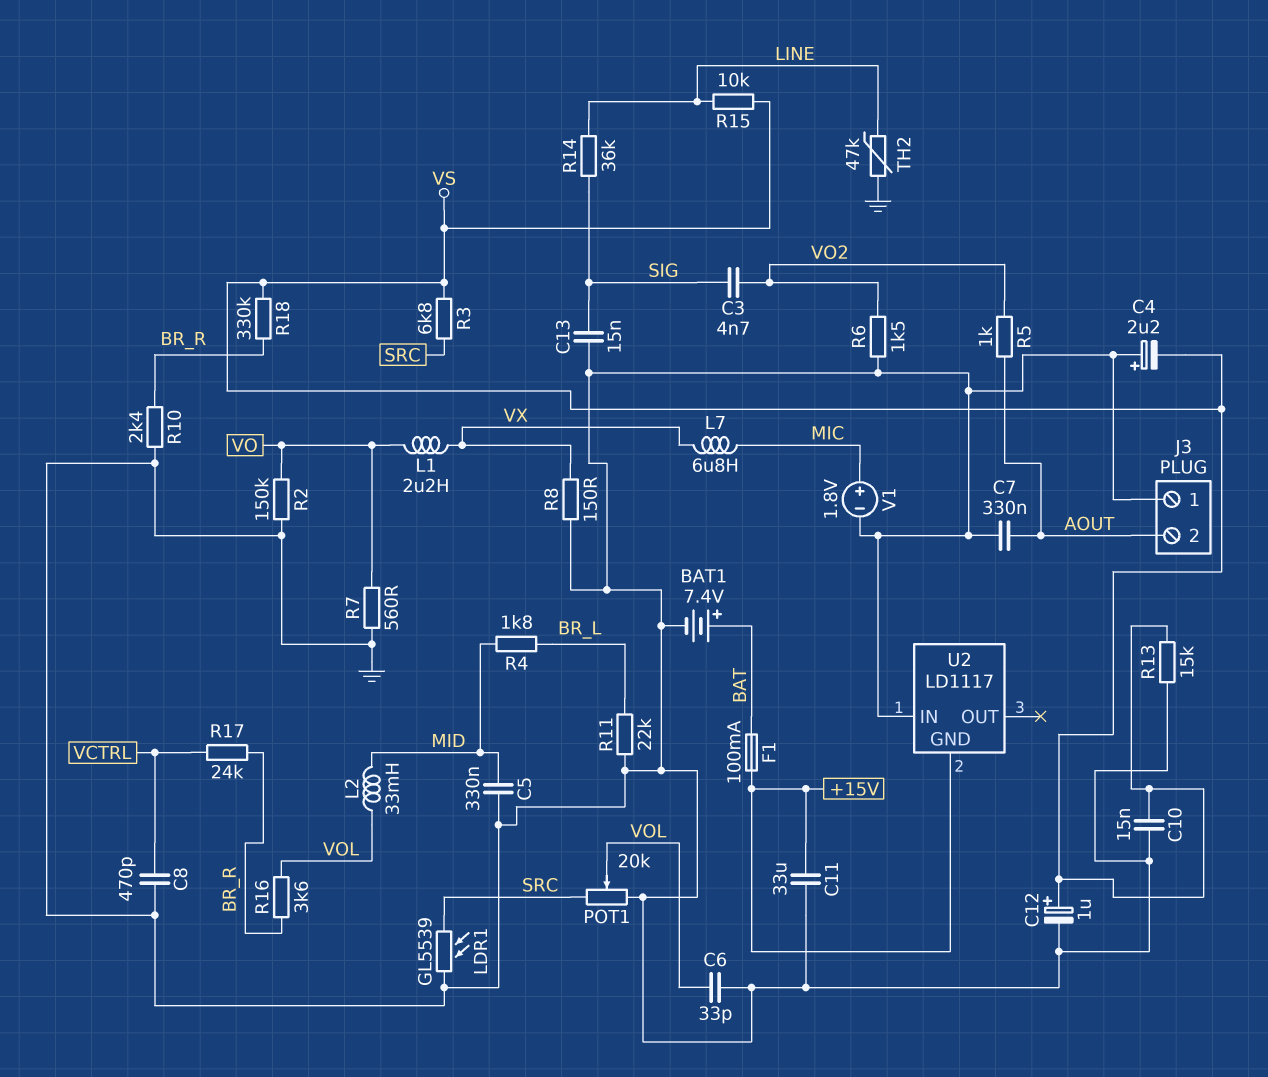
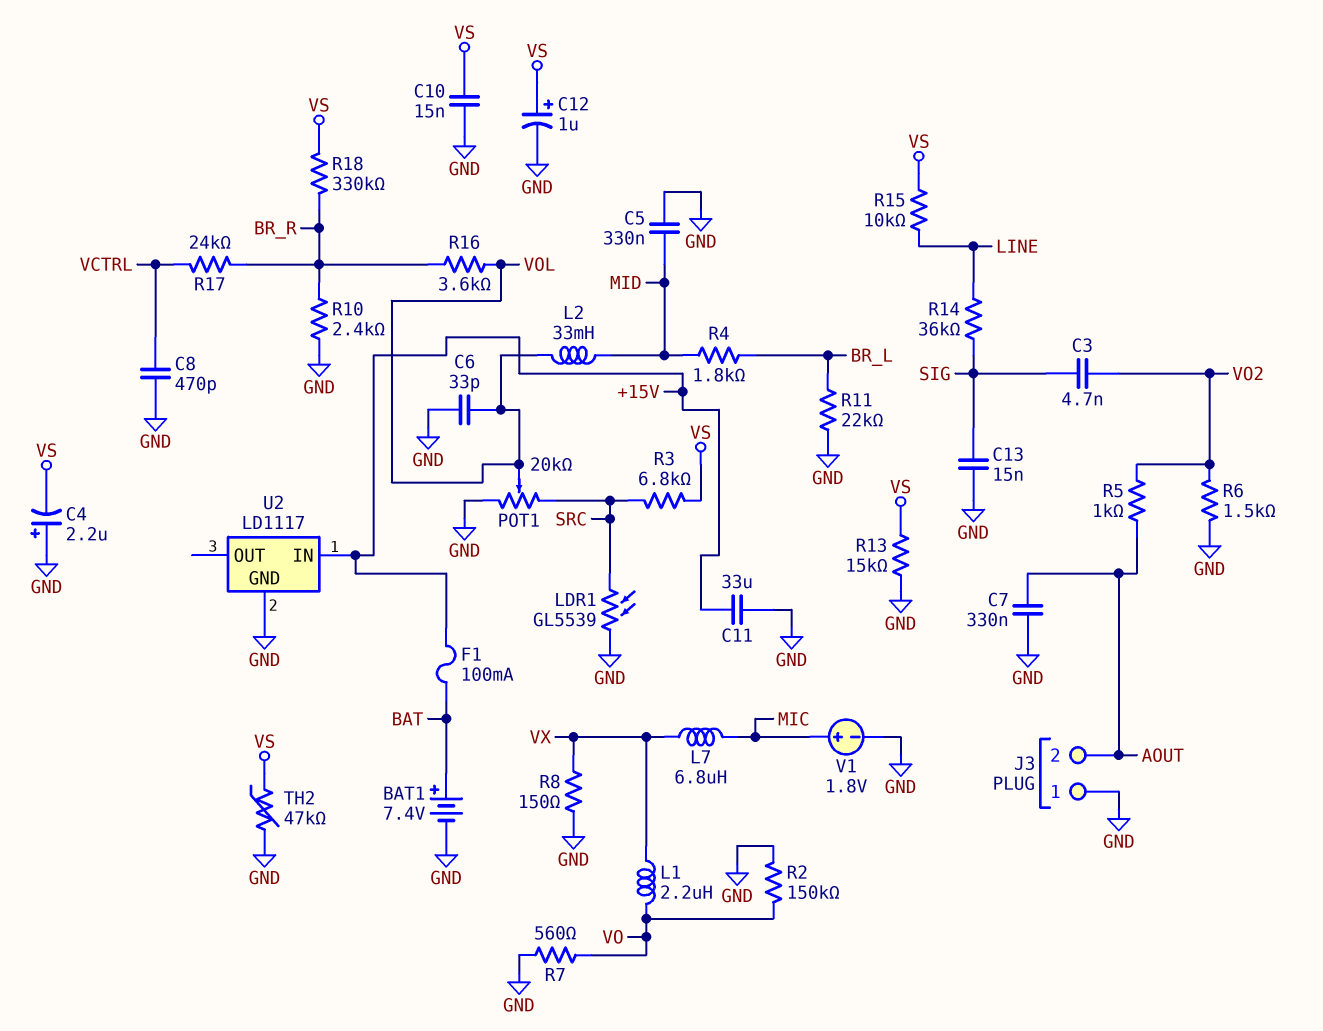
TH2: 47k (GND, LINE) -> 47k (GND, VS)
U2 pin GND: +15V -> GND
U2 pin IN: GND -> +15V

